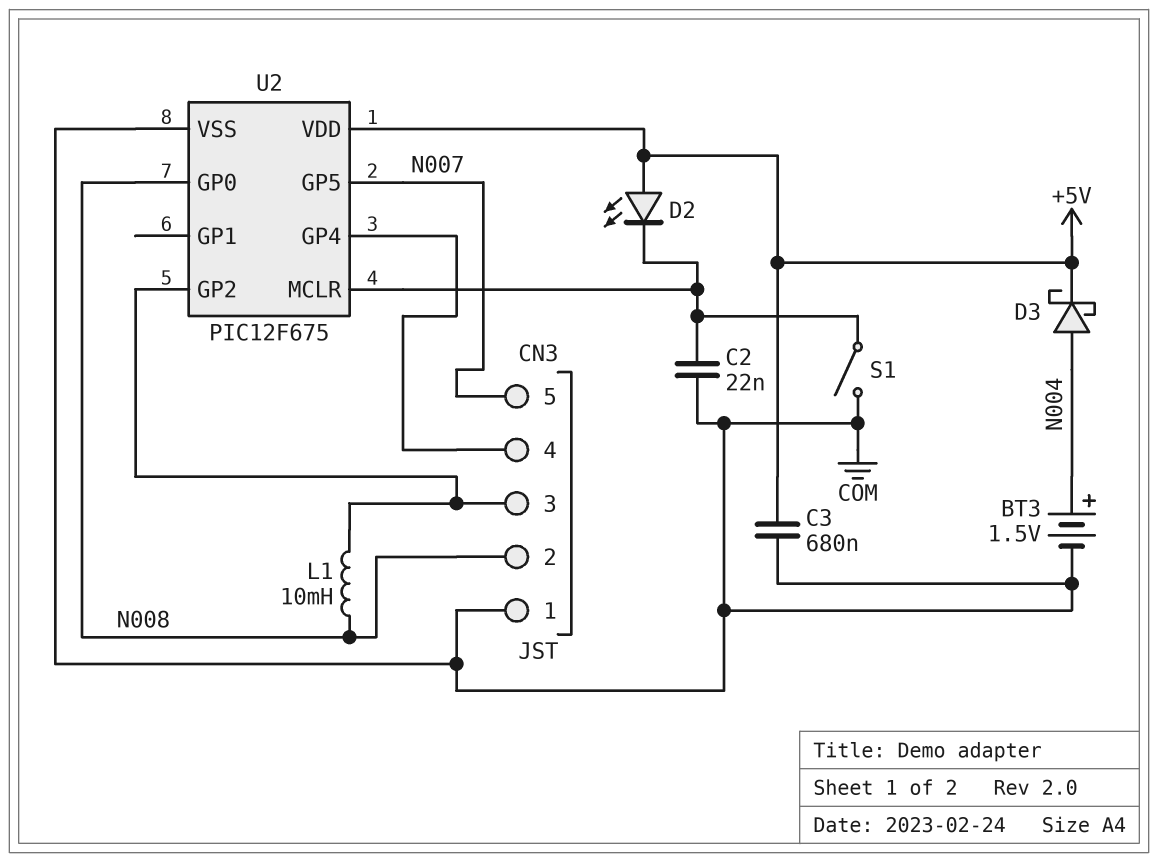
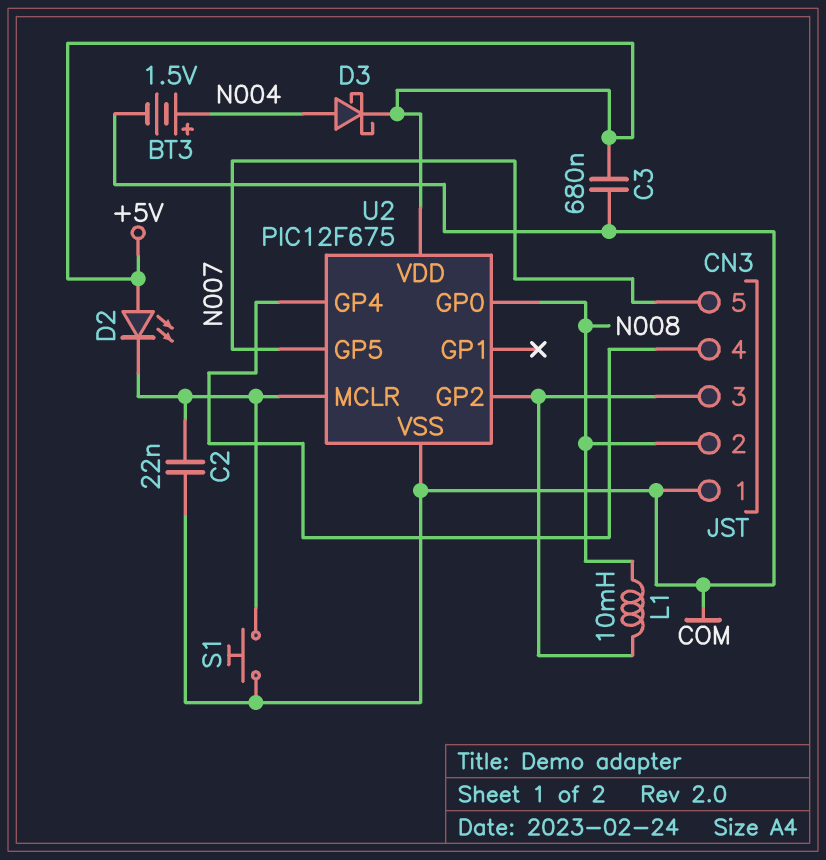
S1: switch (COM, U2/MCLR) -> button (COM, U2/MCLR)

